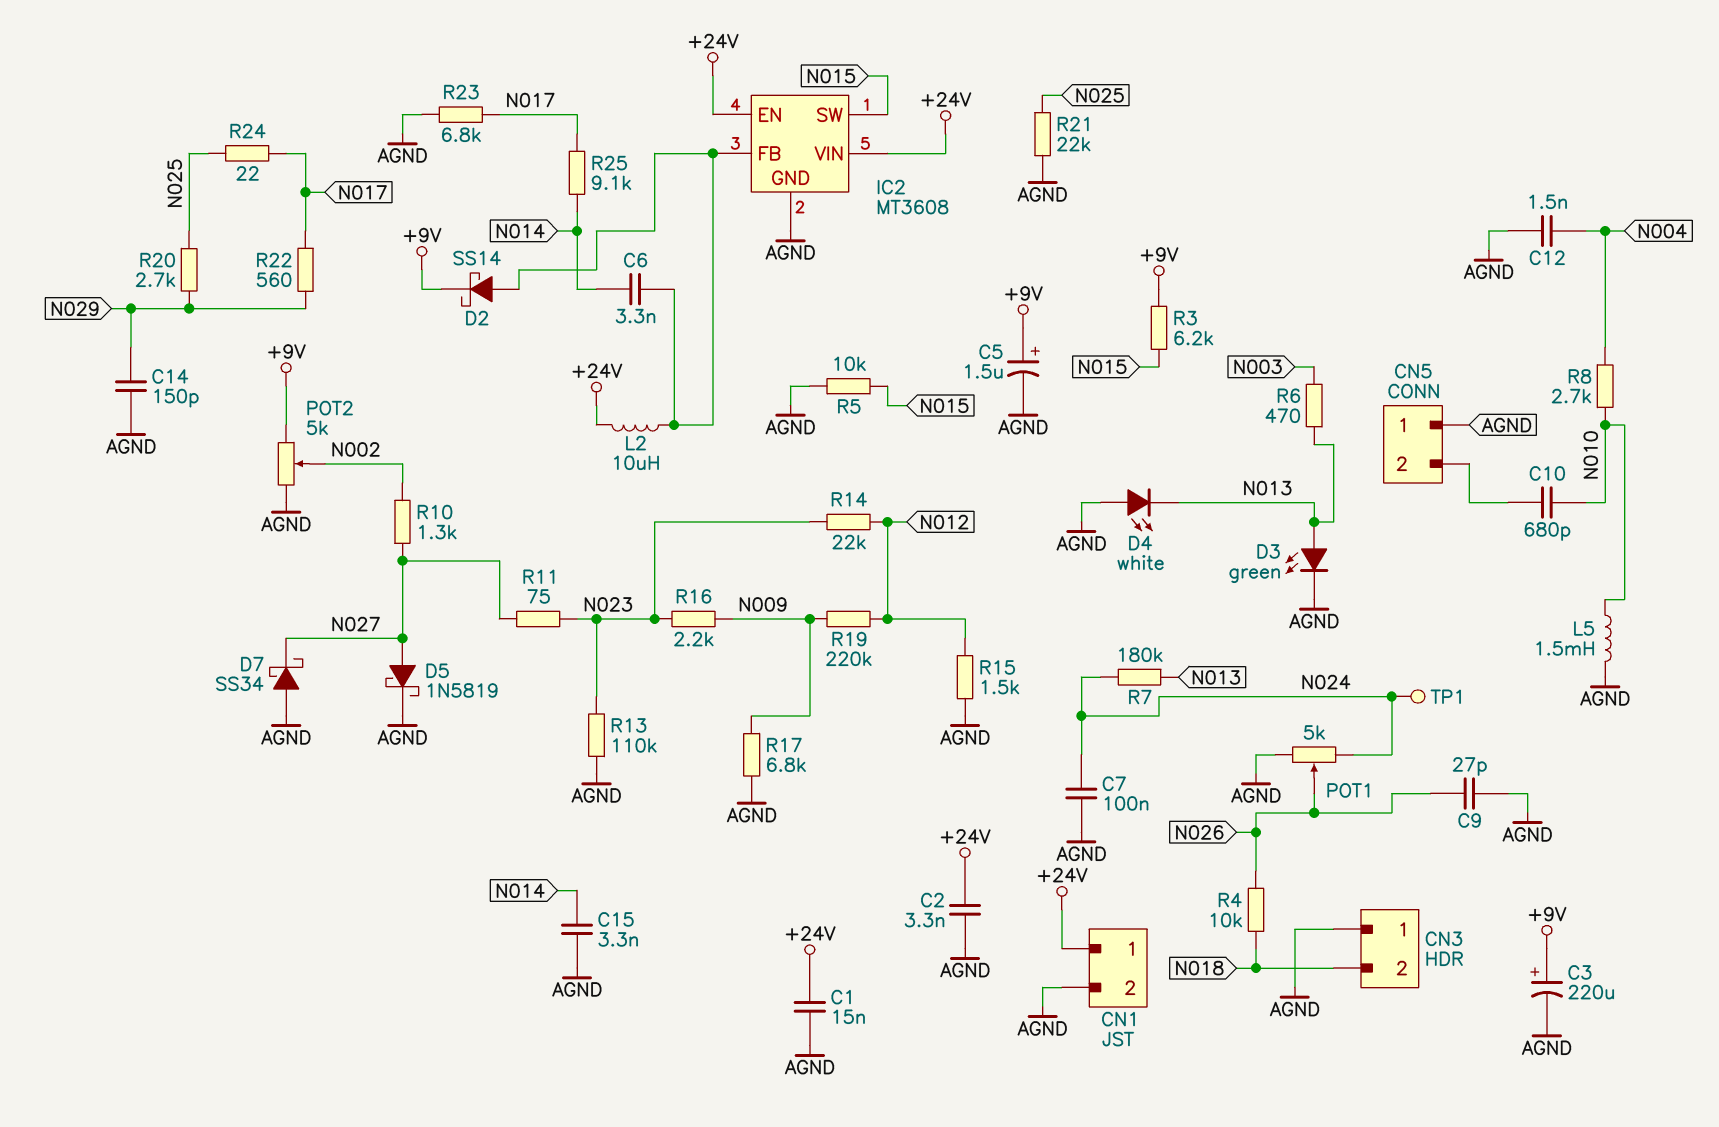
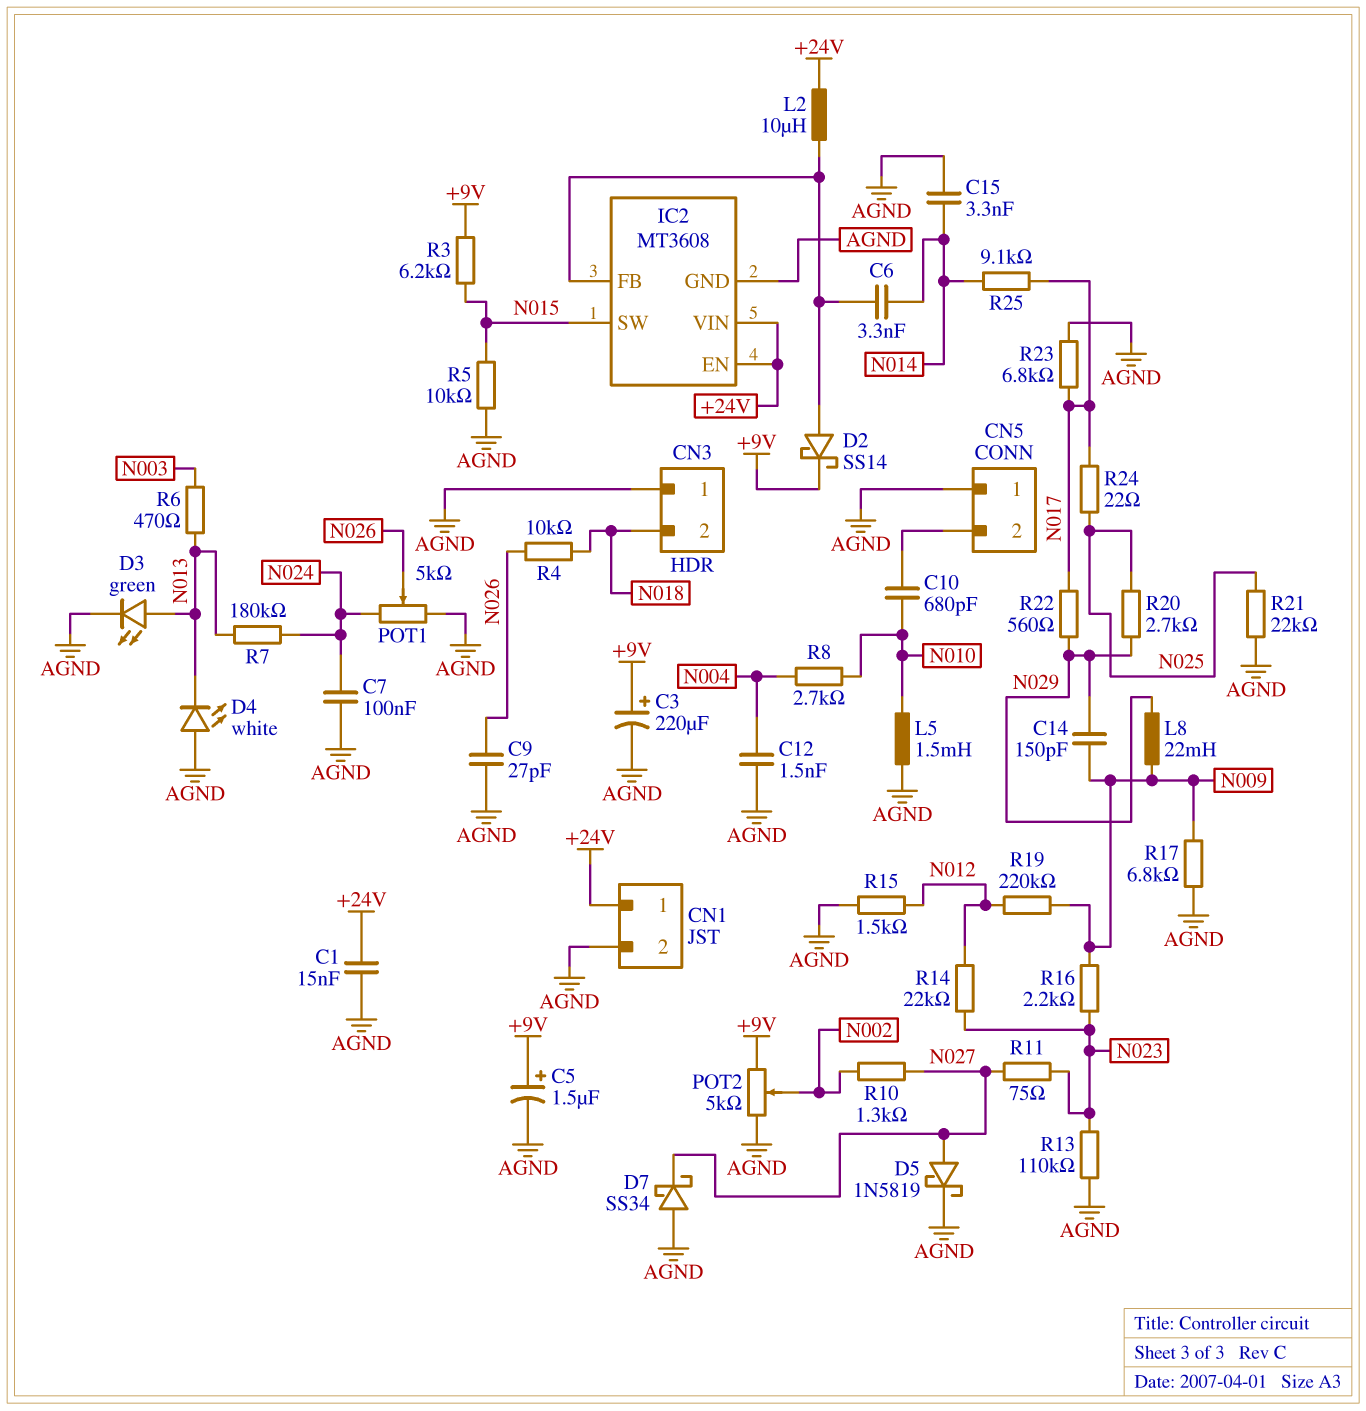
C2: 3.3nF (+24V, AGND) -> none
C14: 150pF (AGND, N029) -> 150pF (N009, N029)
L8: none -> 22mH (N009, N029)
TP1: test point (N024) -> none

